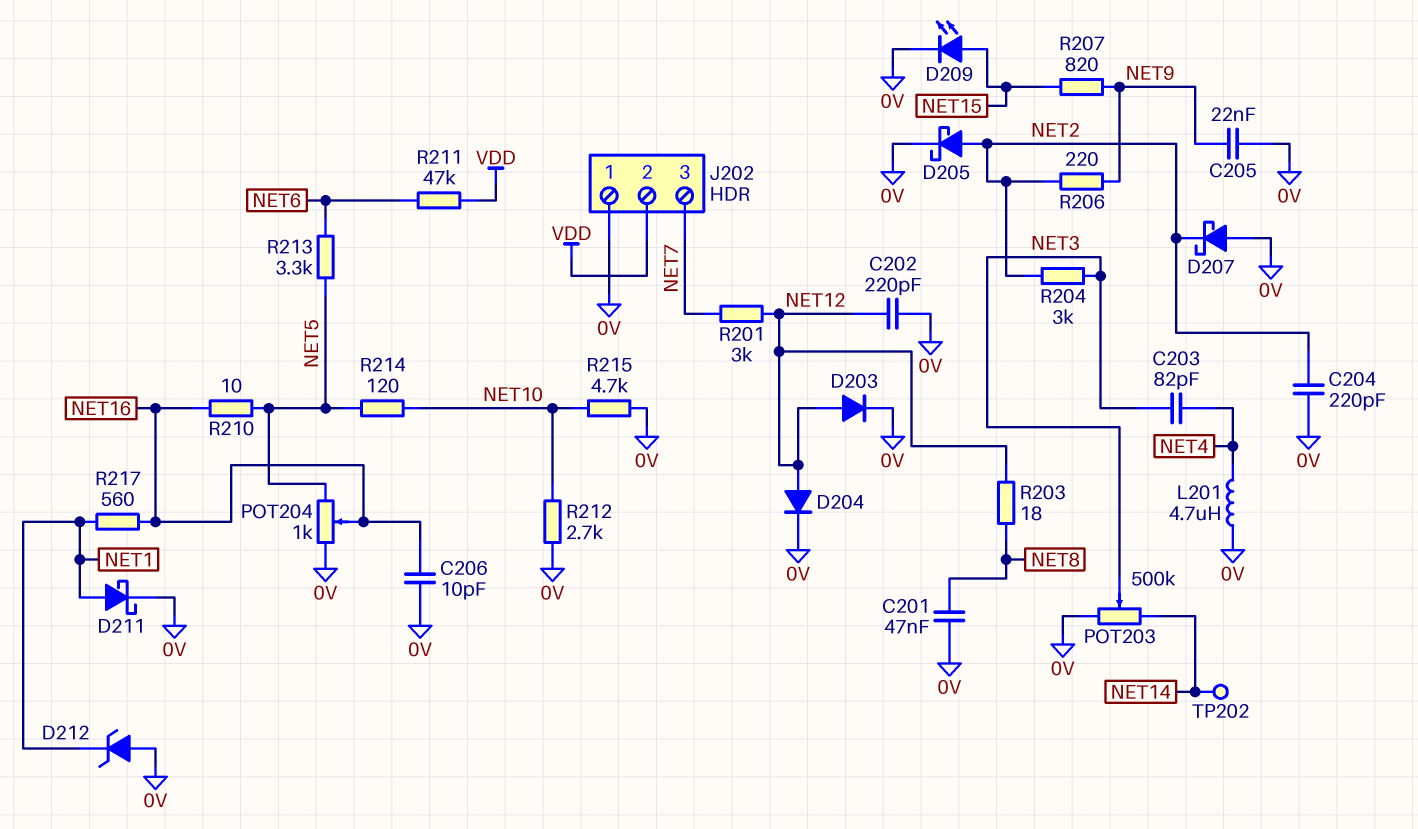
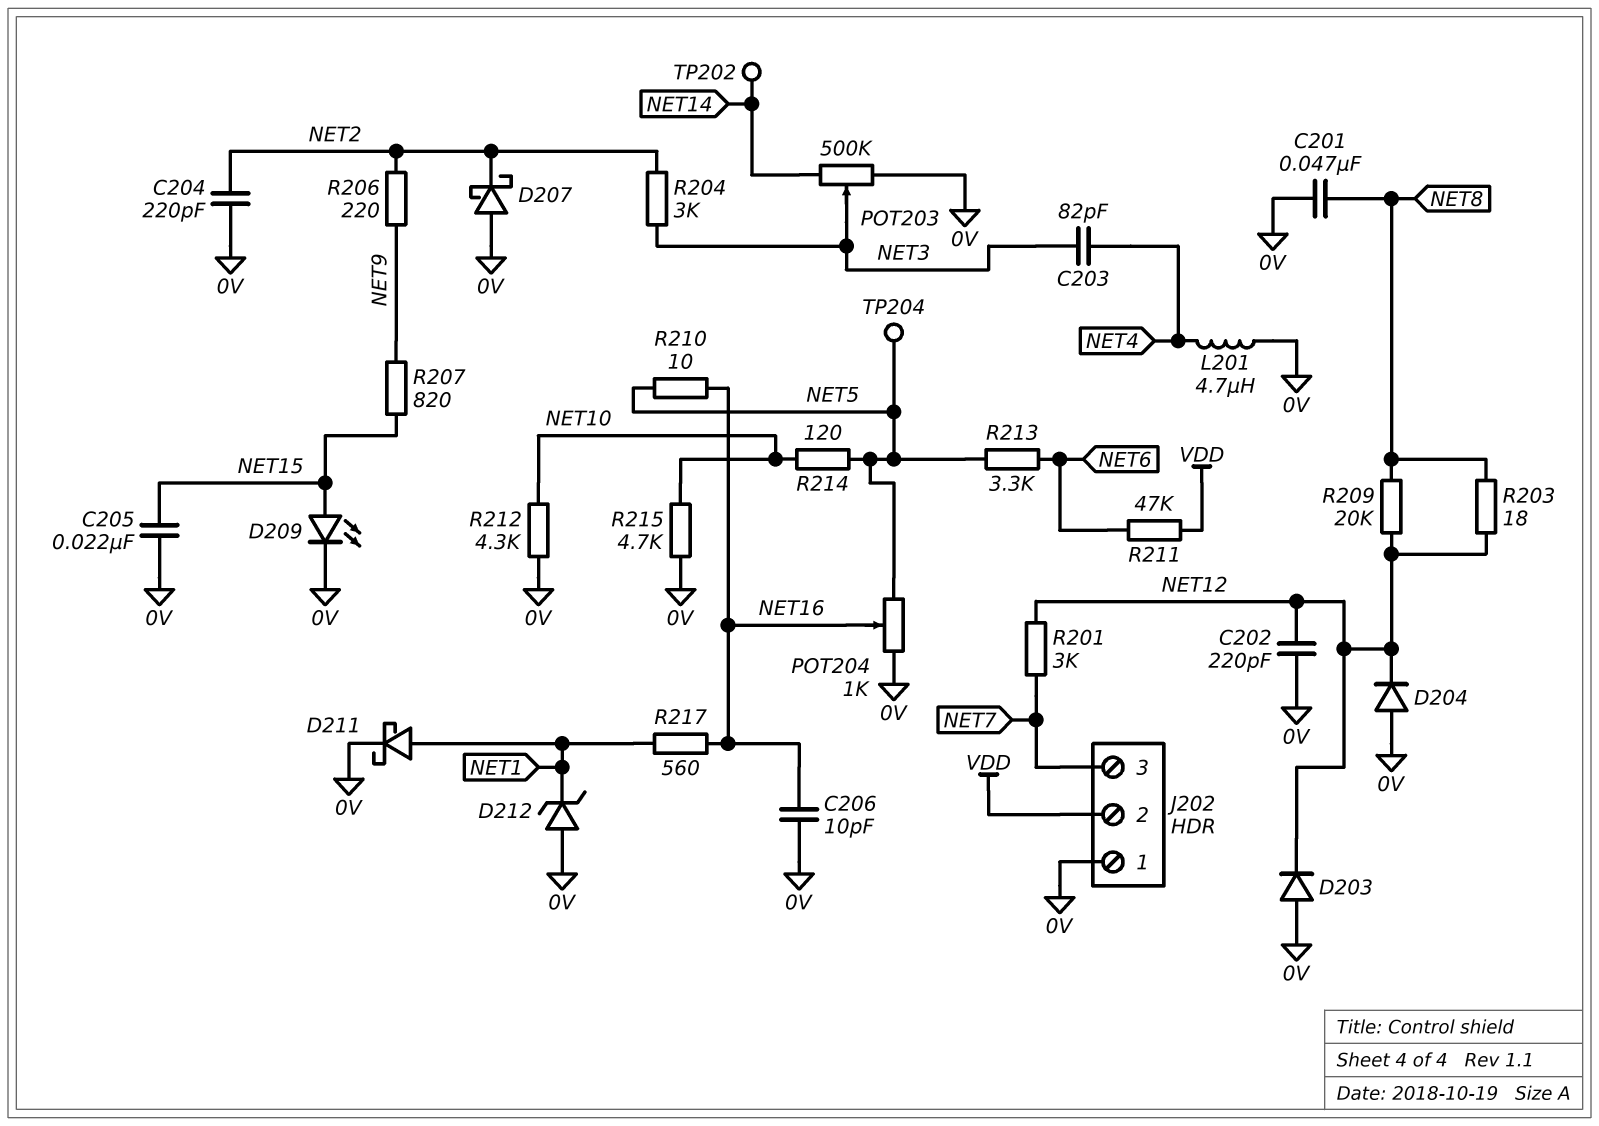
C205: 22nF (0V, NET9) -> 22nF (0V, NET15)
D203: diode (A NET12, K 0V) -> diode (A 0V, K NET12)
D204: diode (A NET12, K 0V) -> diode (A 0V, K NET12)
D205: schottky (A NET2, K 0V) -> none
R209: none -> 20k (NET8, NET12)
R212: 2.7k (0V, NET10) -> 4.3k (0V, NET10)
TP204: none -> test point (NET5)

